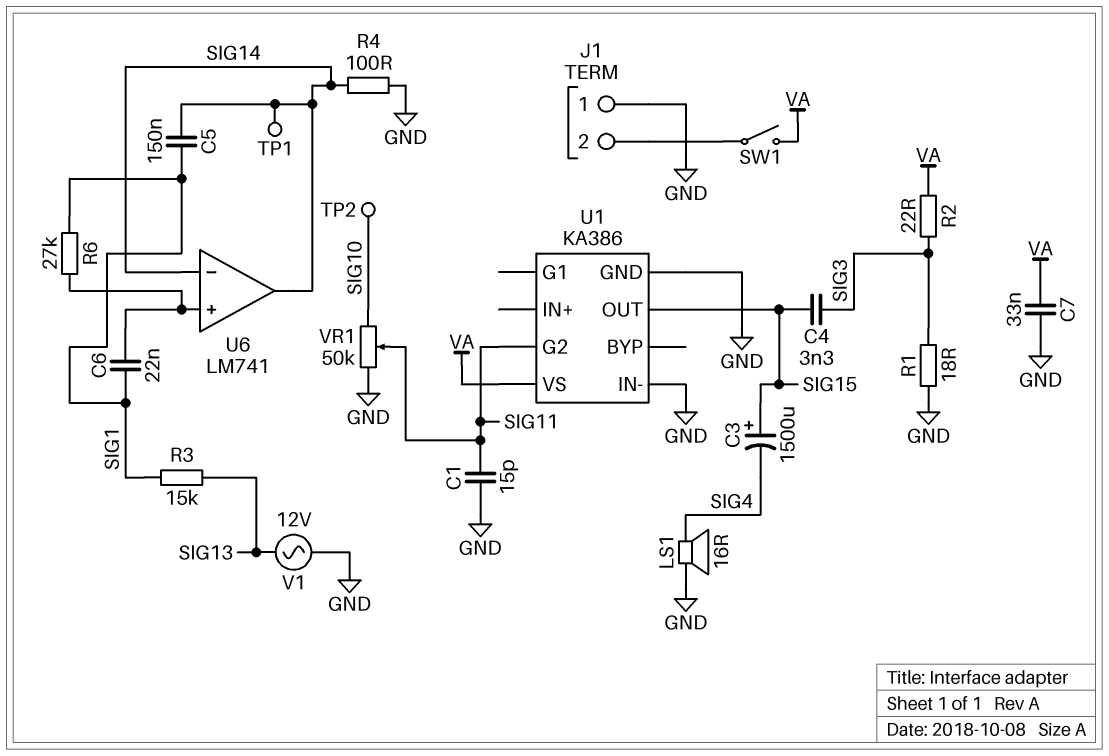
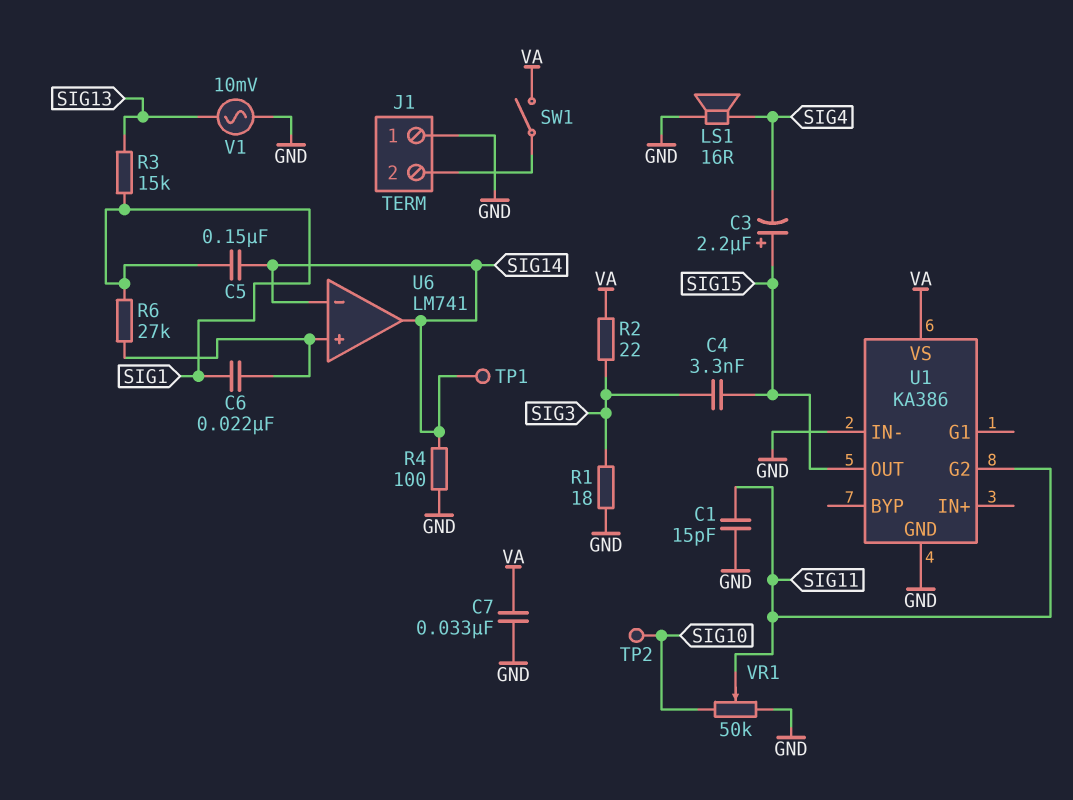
C3: 1500uF (plus SIG15, minus SIG4) -> 2.2uF (plus SIG15, minus SIG4)
V1: AC 12V (GND, SIG13) -> AC 10mV (GND, SIG13)

